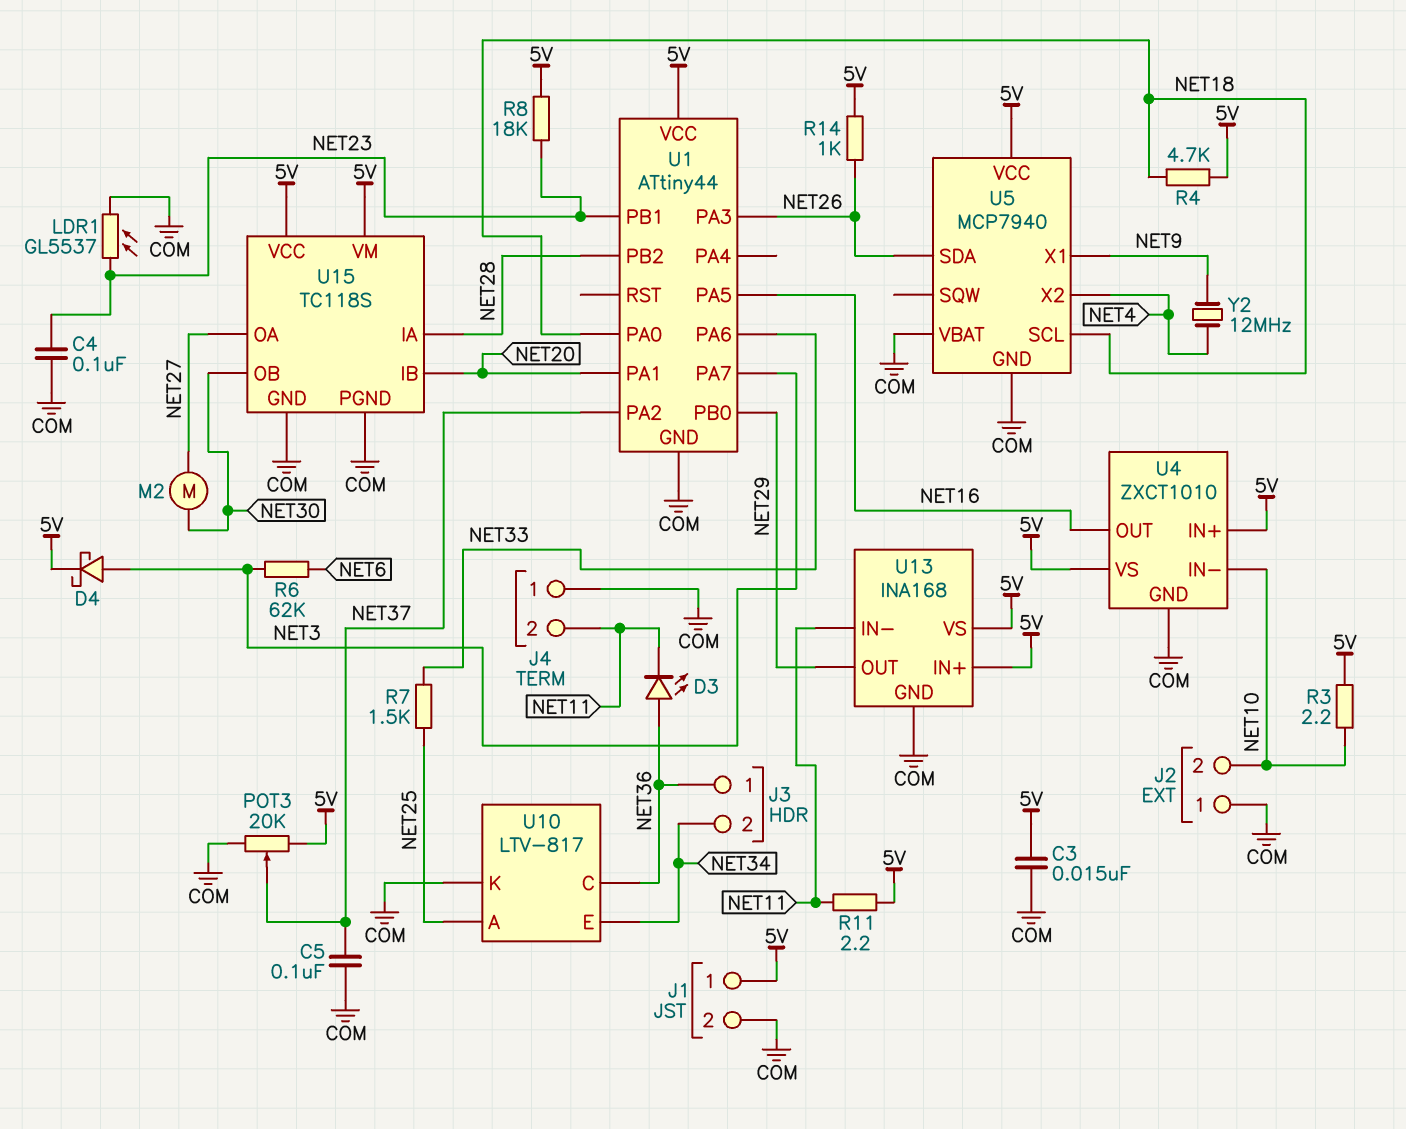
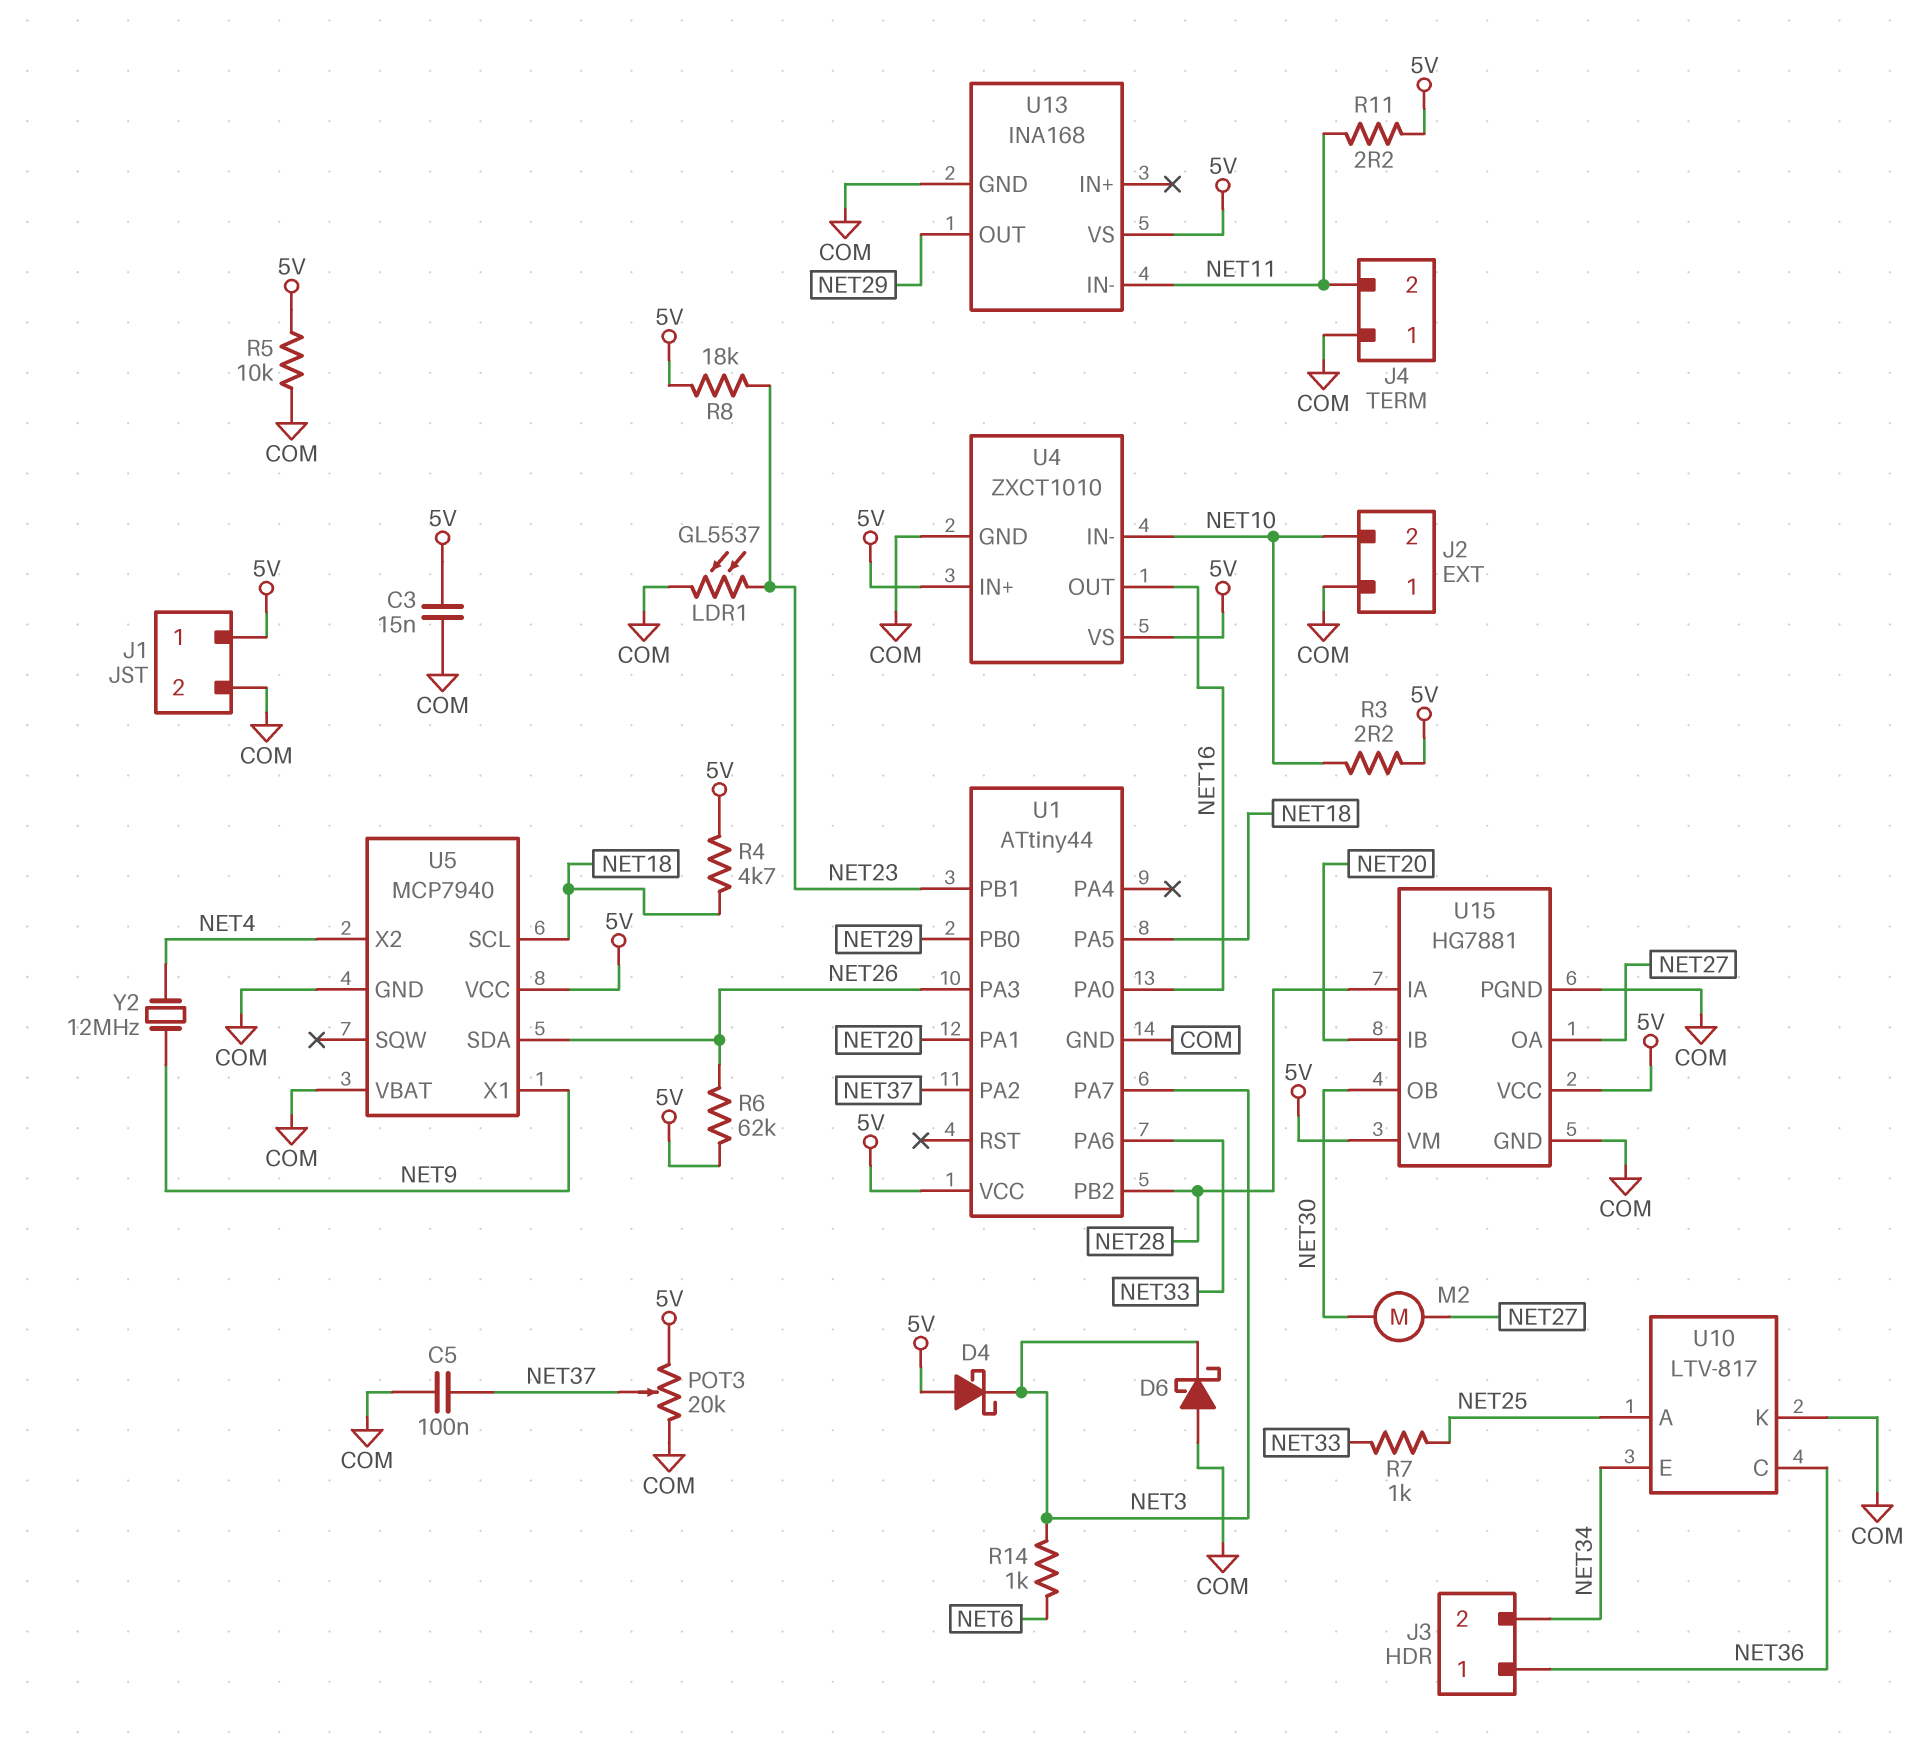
C4: 100nF (COM, NET23) -> none
D3: LED (A NET36, K NET11) -> none
D4: schottky (A NET3, K 5V) -> schottky (A 5V, K NET3)
D6: none -> schottky (A COM, K NET3)
R5: none -> 10k (5V, COM)
R6: 62k (NET3, NET6) -> 62k (5V, NET26)
R7: 1.5k (NET25, NET33) -> 1k (NET25, NET33)
R14: 1k (5V, NET26) -> 1k (NET3, NET6)
U1 pin PA0: NET18 -> NET16
U1 pin PA5: NET16 -> NET18
U13 pin IN+: 5V -> none
U15: TC118S -> HG7881

